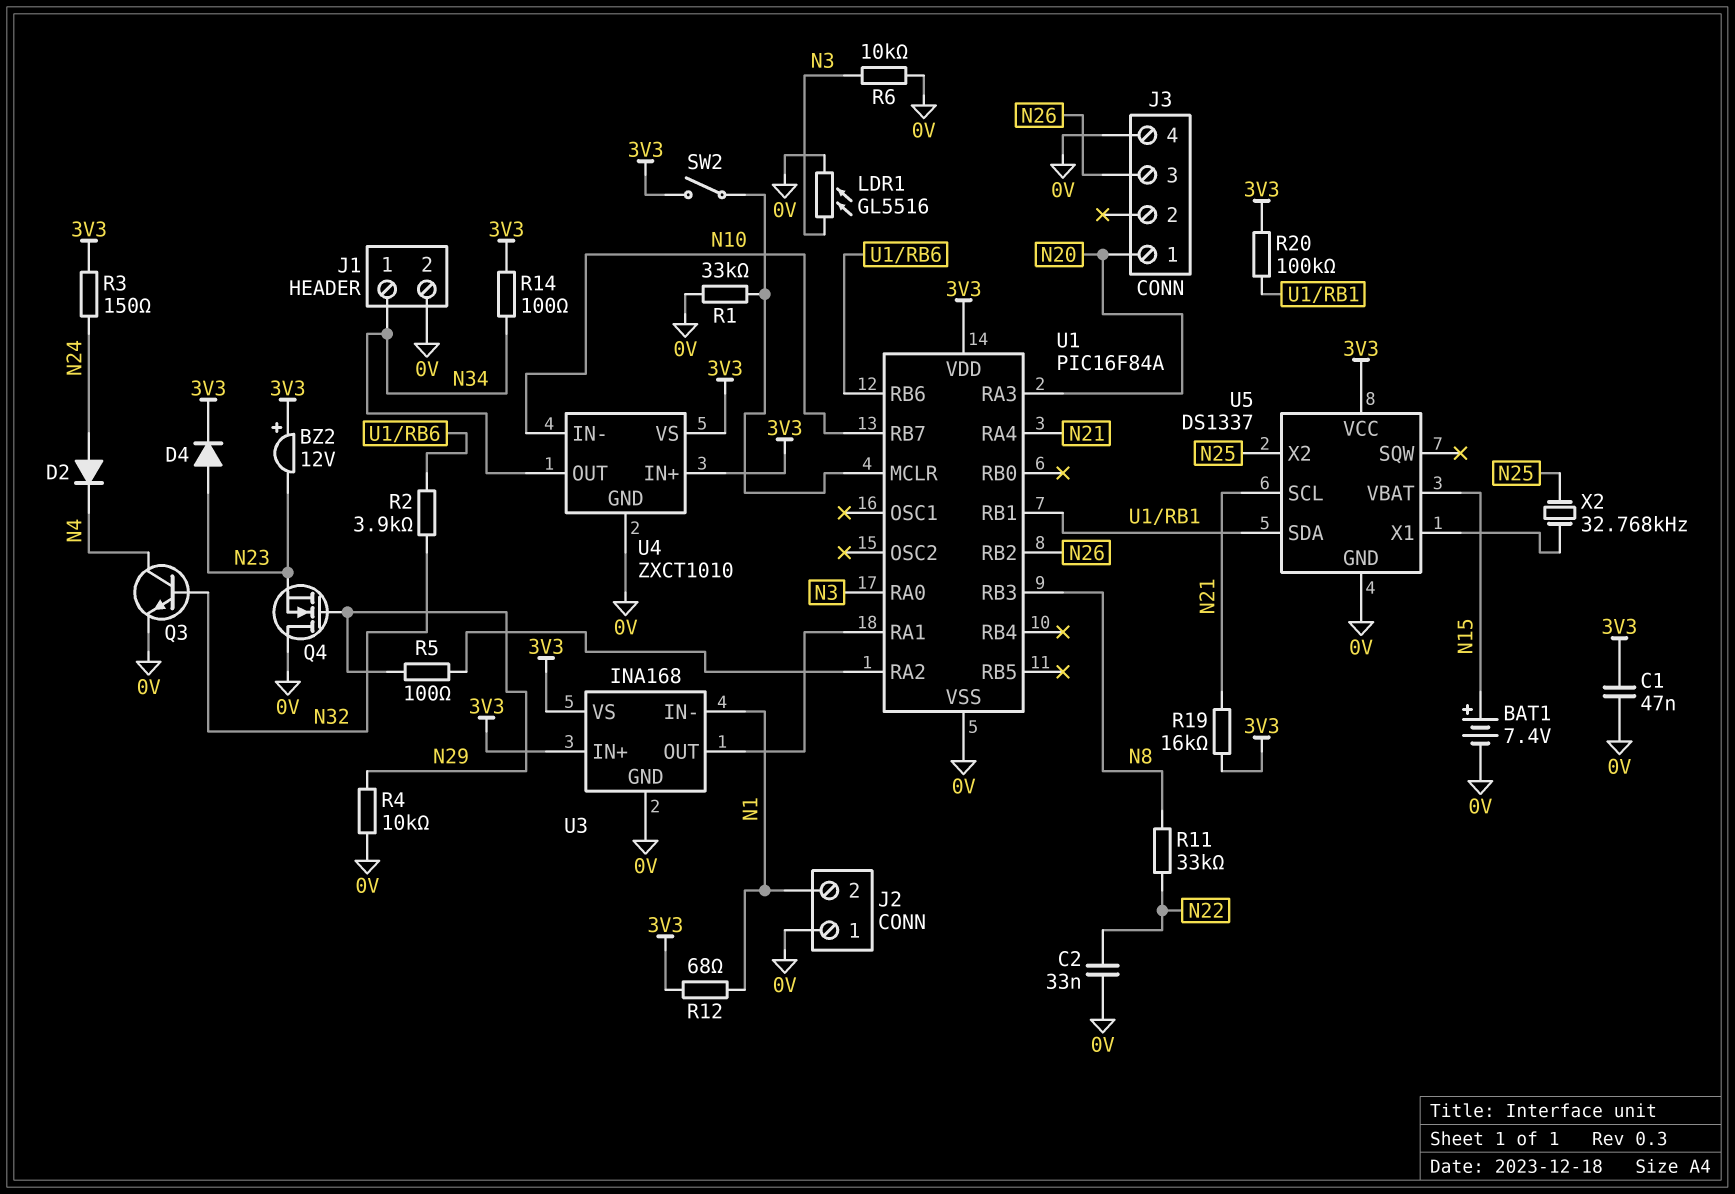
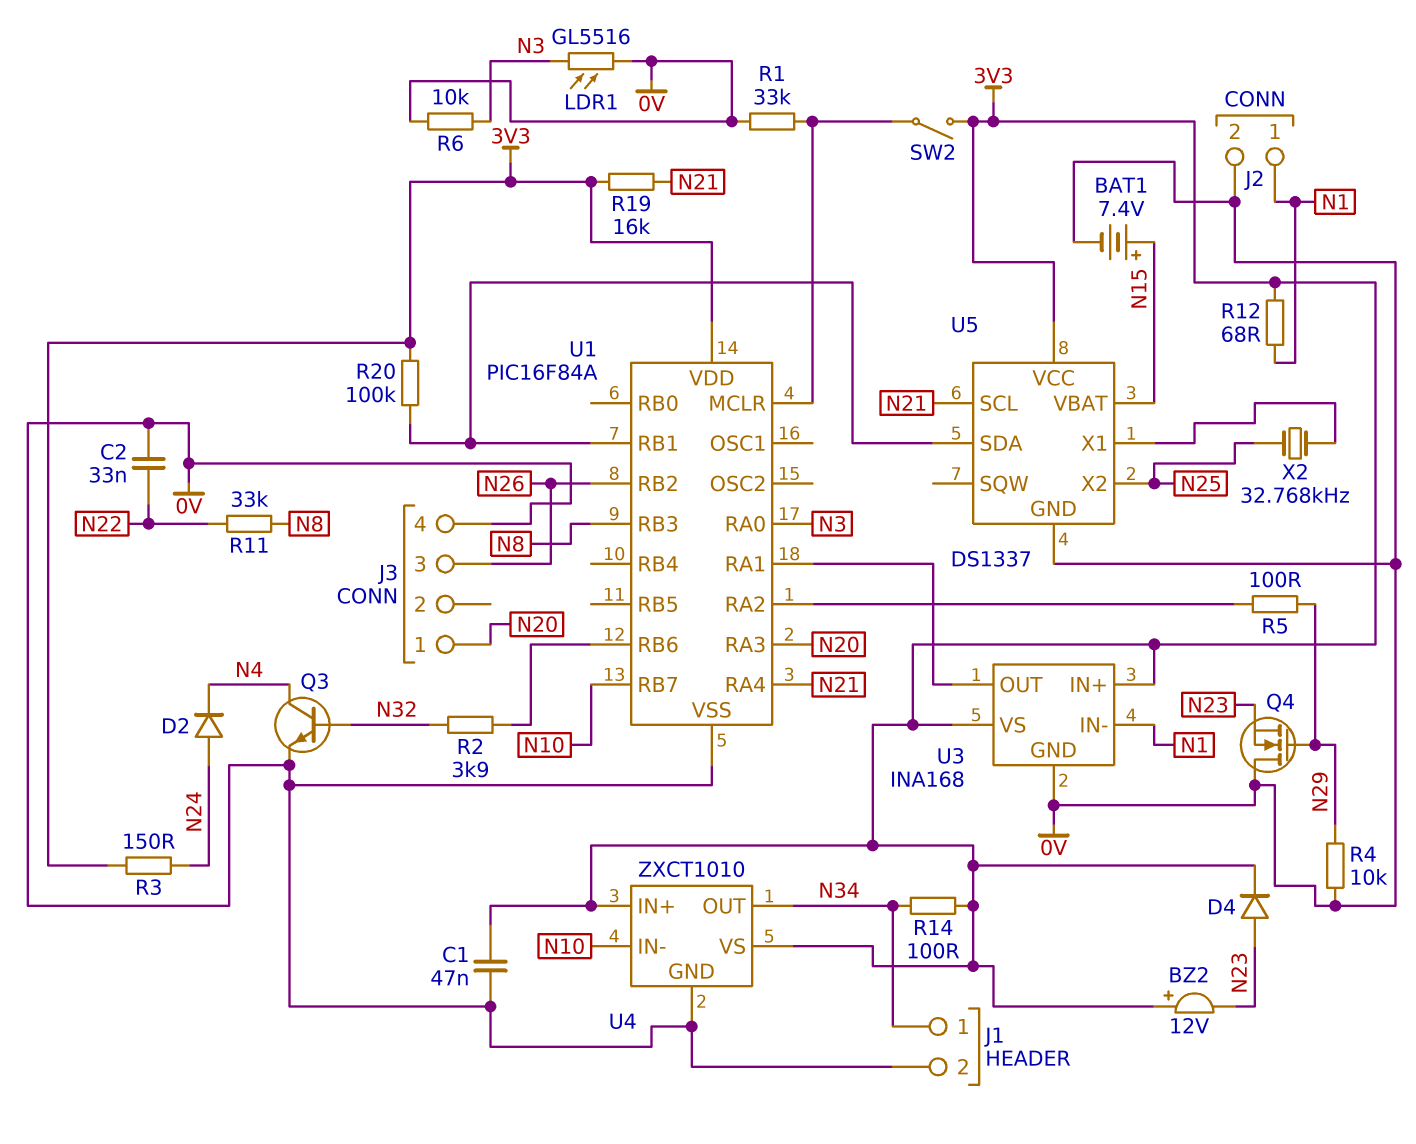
J2 pin 1: 0V -> N1
J2 pin 2: N1 -> 0V

